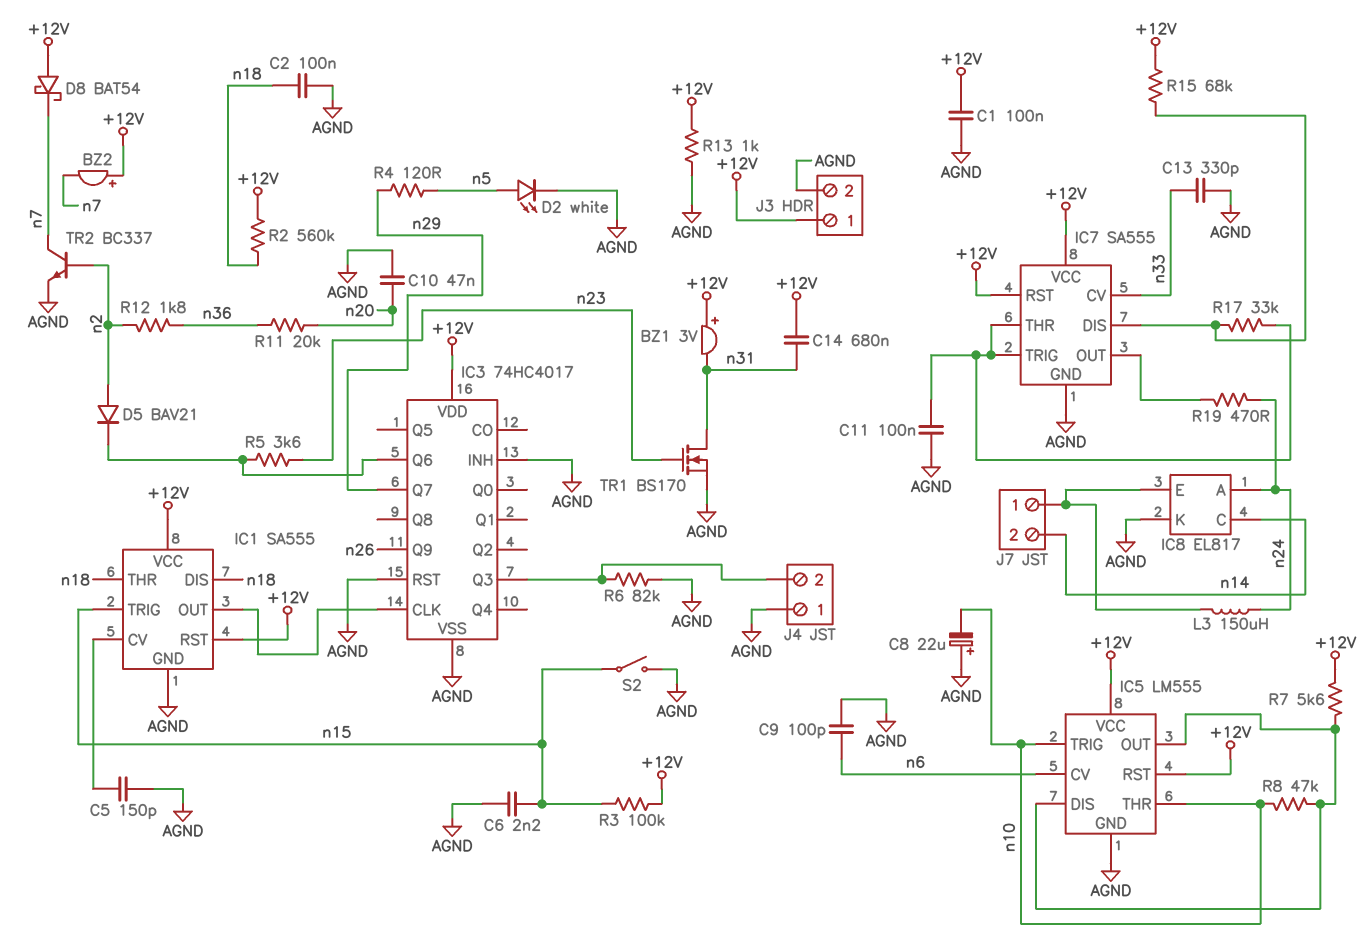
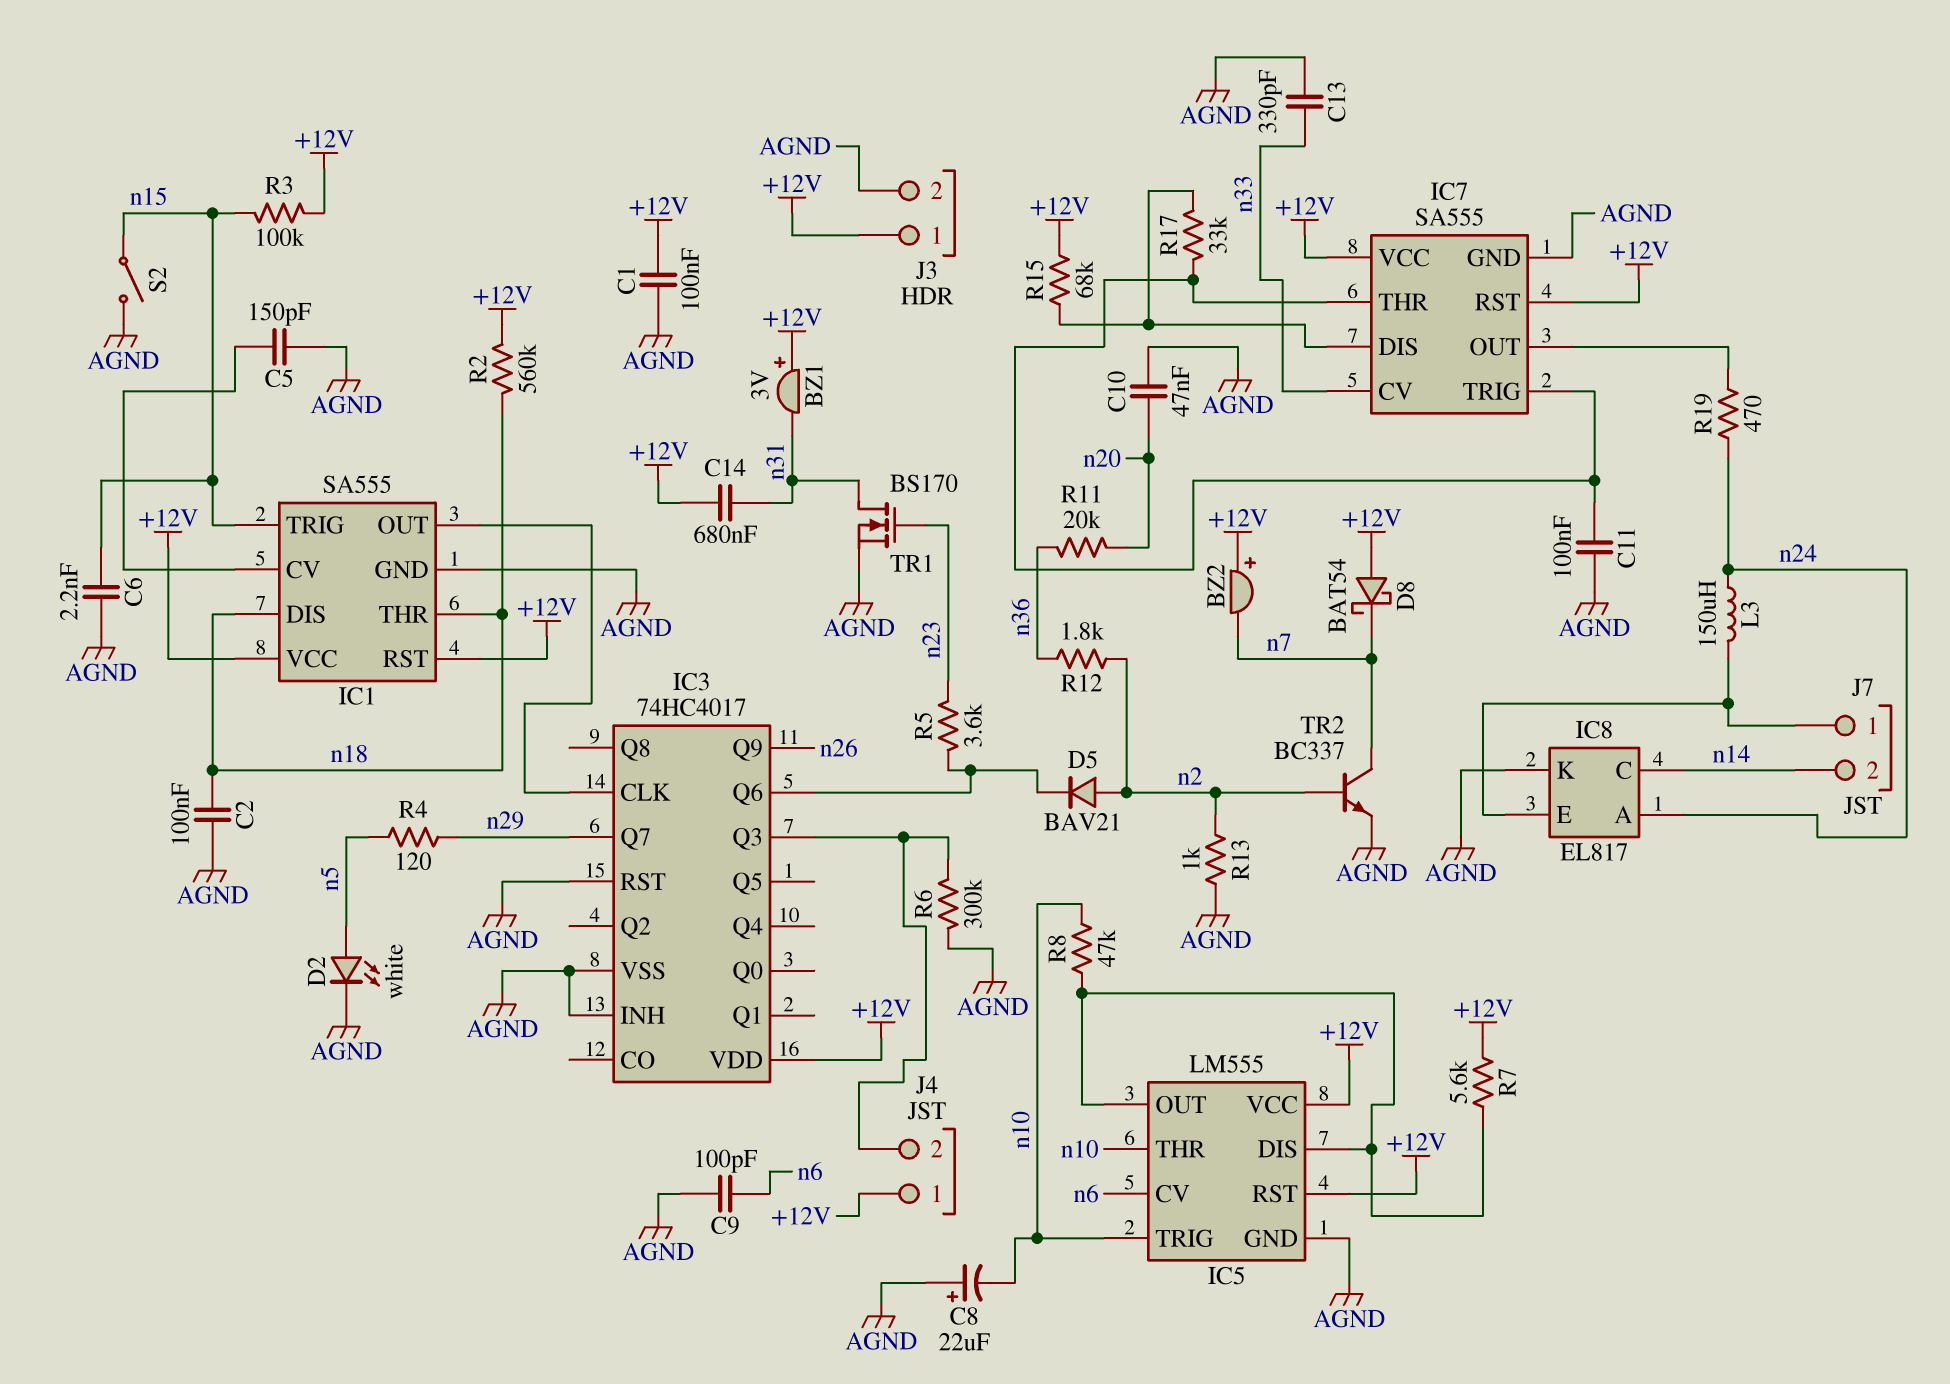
J4 pin 1: AGND -> +12V
R6: 82k (AGND, IC3/Q3) -> 300k (AGND, IC3/Q3)
R13: 1k (+12V, AGND) -> 1k (AGND, n2)

